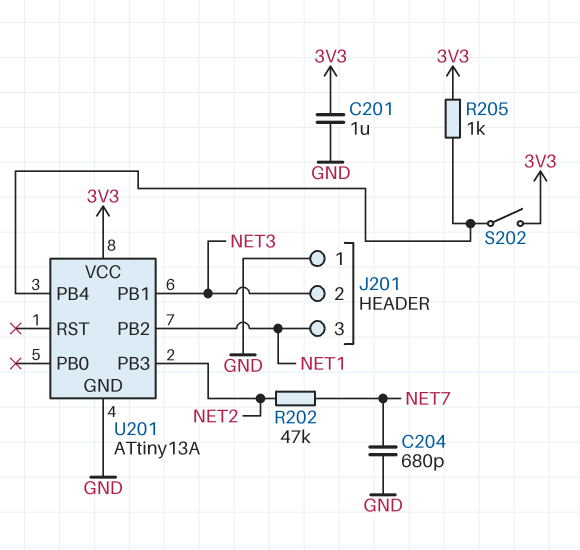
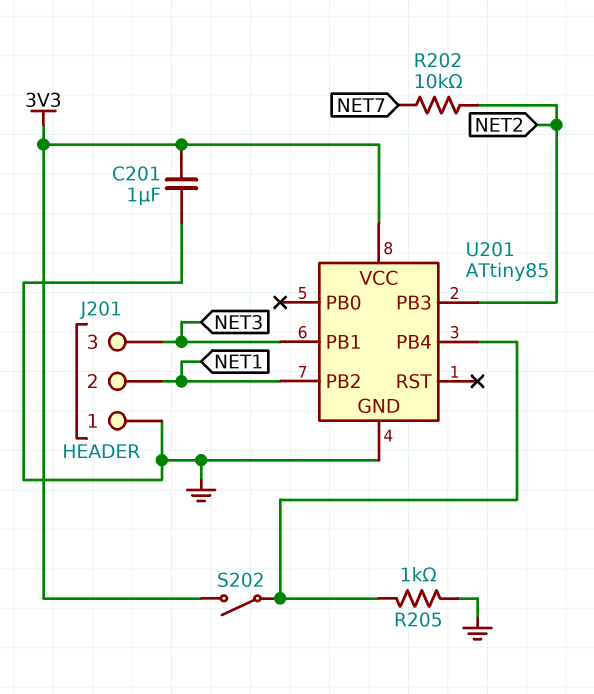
C204: 680pF (GND, NET7) -> none
J201 pin 2: NET3 -> NET1
J201 pin 3: NET1 -> NET3
R202: 47k (NET2, NET7) -> 10k (NET2, NET7)
R205: 1k (3V3, U201/PB4) -> 1k (GND, U201/PB4)
U201: ATtiny13A -> ATtiny85

